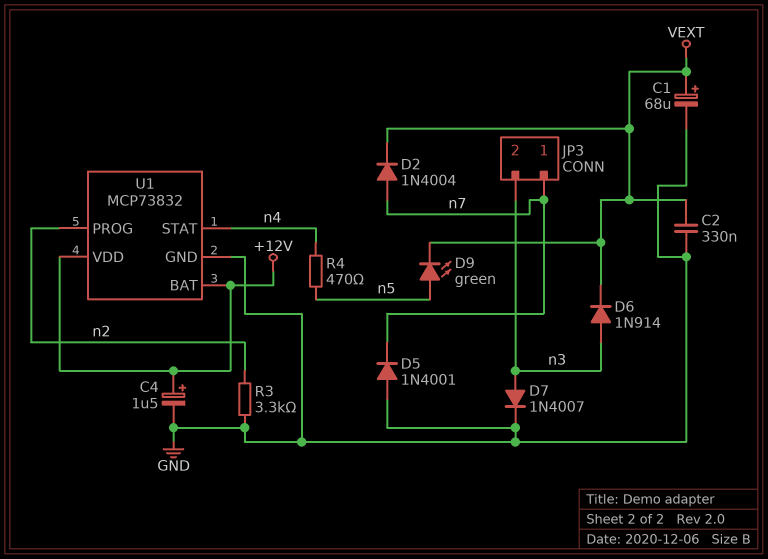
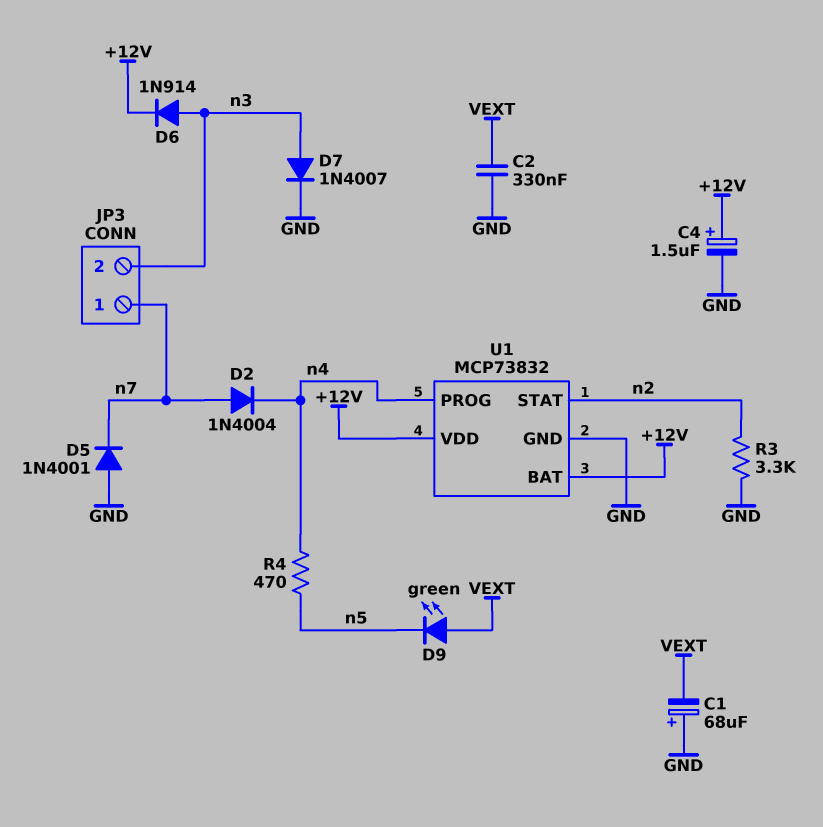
C1: 68uF (plus VEXT, minus GND) -> 68uF (plus GND, minus VEXT)
D2: diode 1N4004 (A n7, K VEXT) -> diode 1N4004 (A n7, K n4)
D6: diode 1N914 (A n3, K VEXT) -> diode 1N914 (A n3, K +12V)
D9: LED green (A n5, K VEXT) -> LED green (A VEXT, K n5)
U1 pin PROG: n2 -> n4
U1 pin STAT: n4 -> n2

